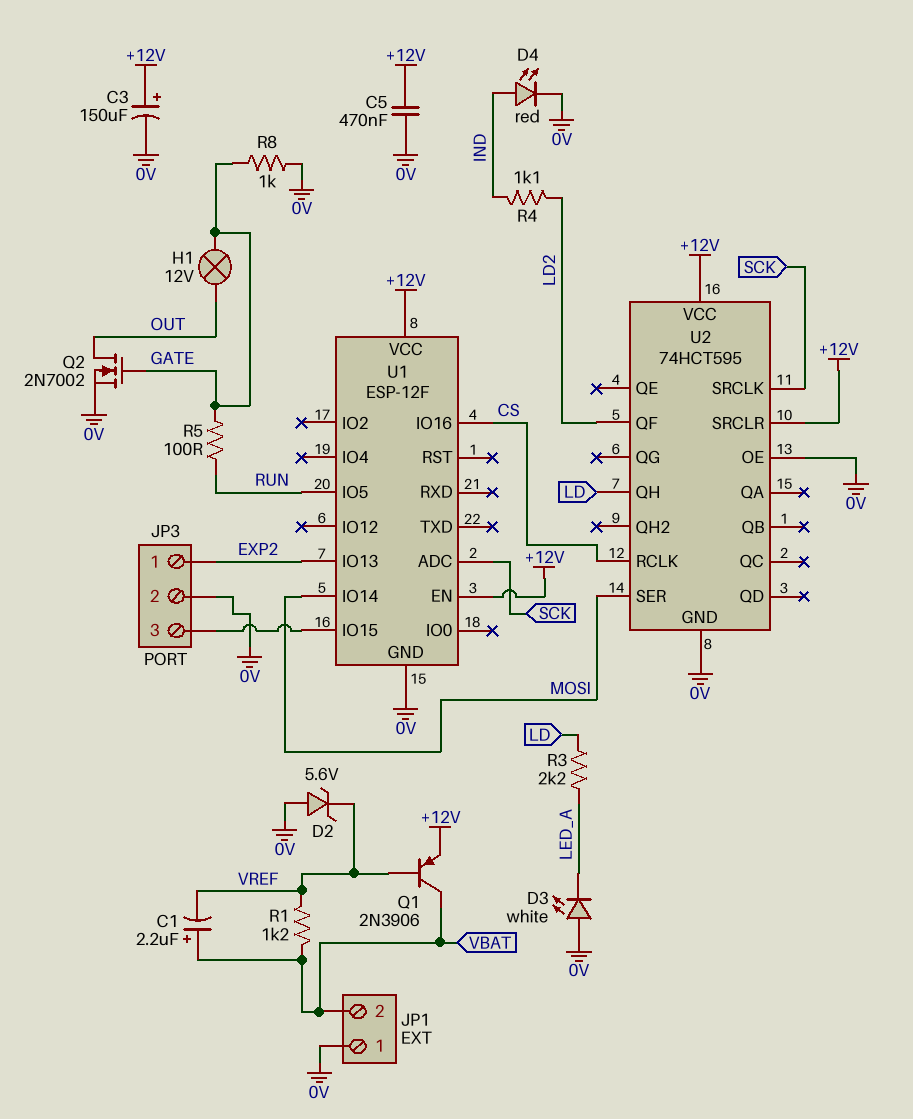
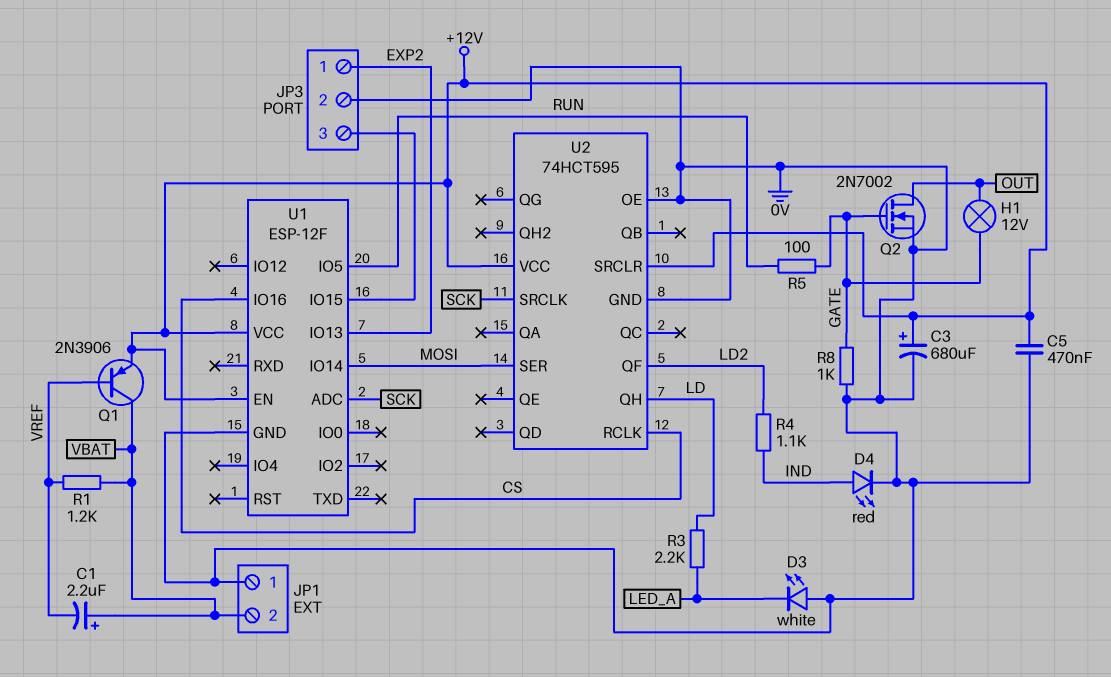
C3: 150uF (plus +12V, minus 0V) -> 680uF (plus +12V, minus 0V)
D2: zener 5.6V (A 0V, K VREF) -> none

